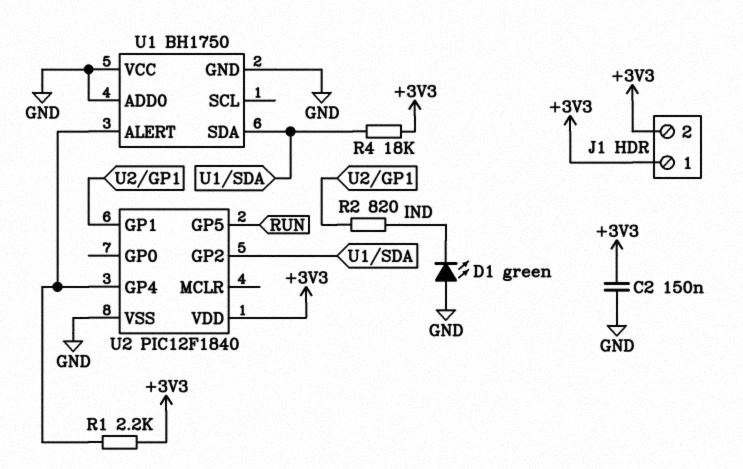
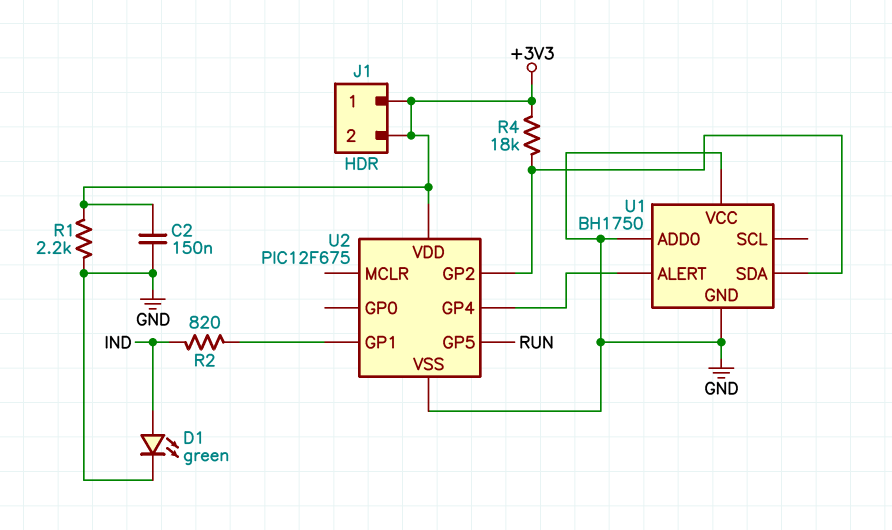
D1: LED green (A GND, K IND) -> LED green (A IND, K GND)
R1: 2.2k (+3V3, U1/ALERT) -> 2.2k (+3V3, GND)
U2: PIC12F1840 -> PIC12F675

